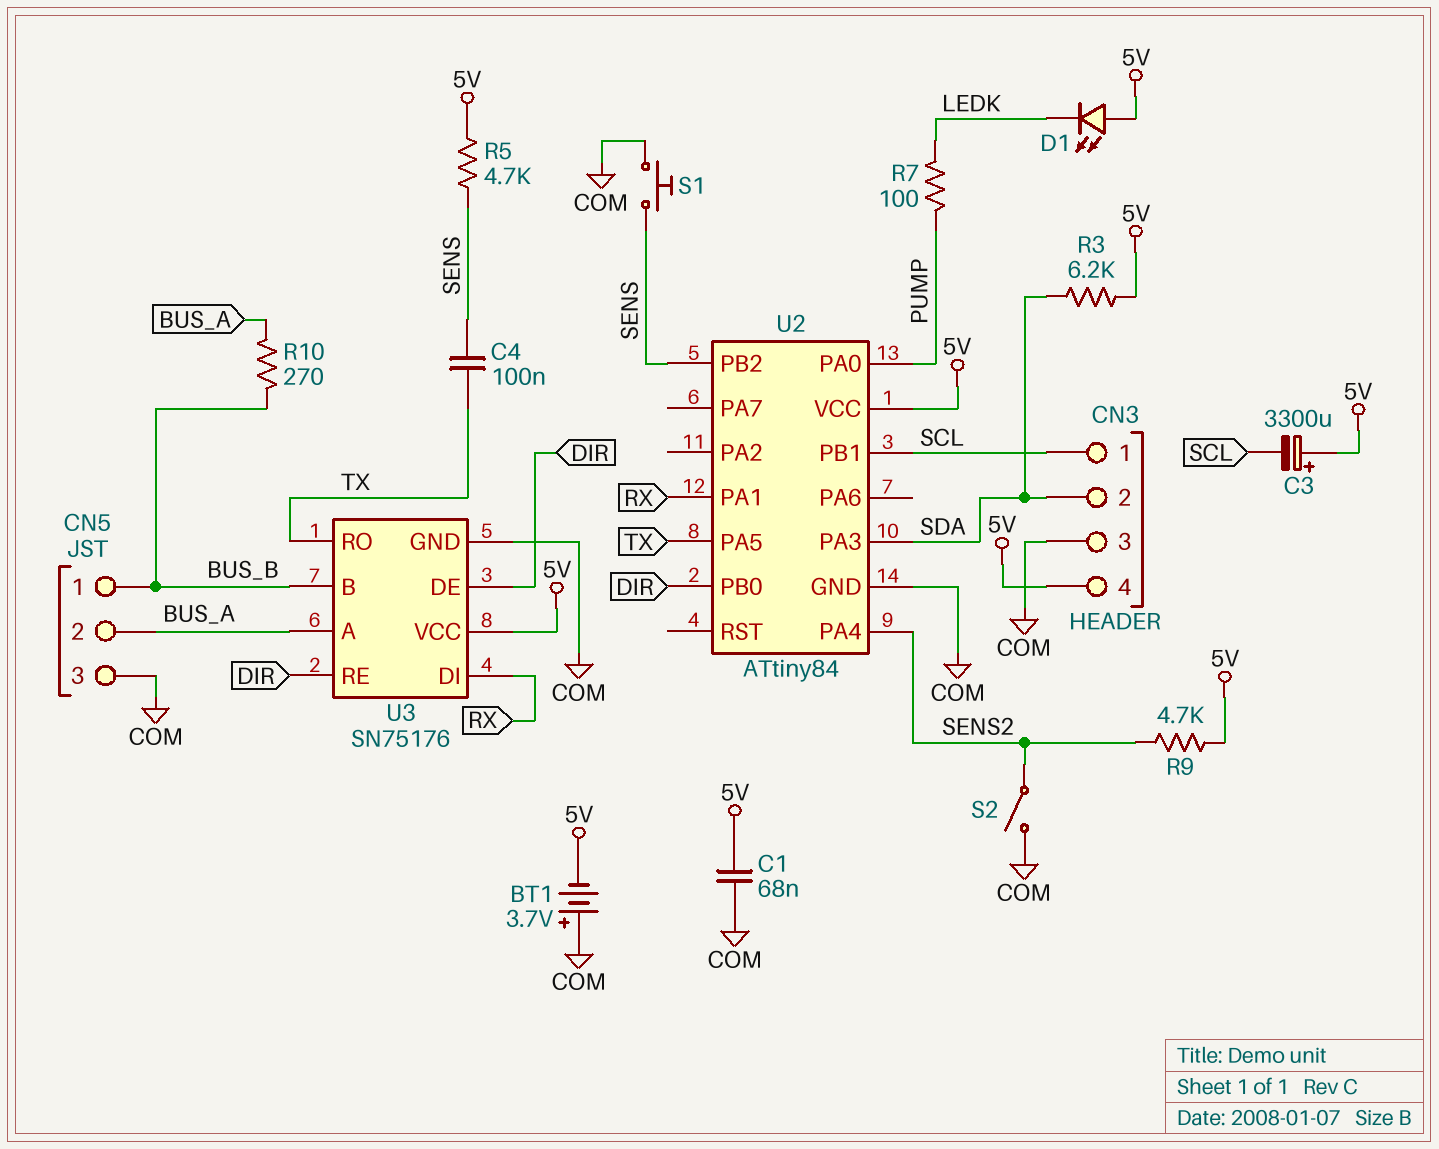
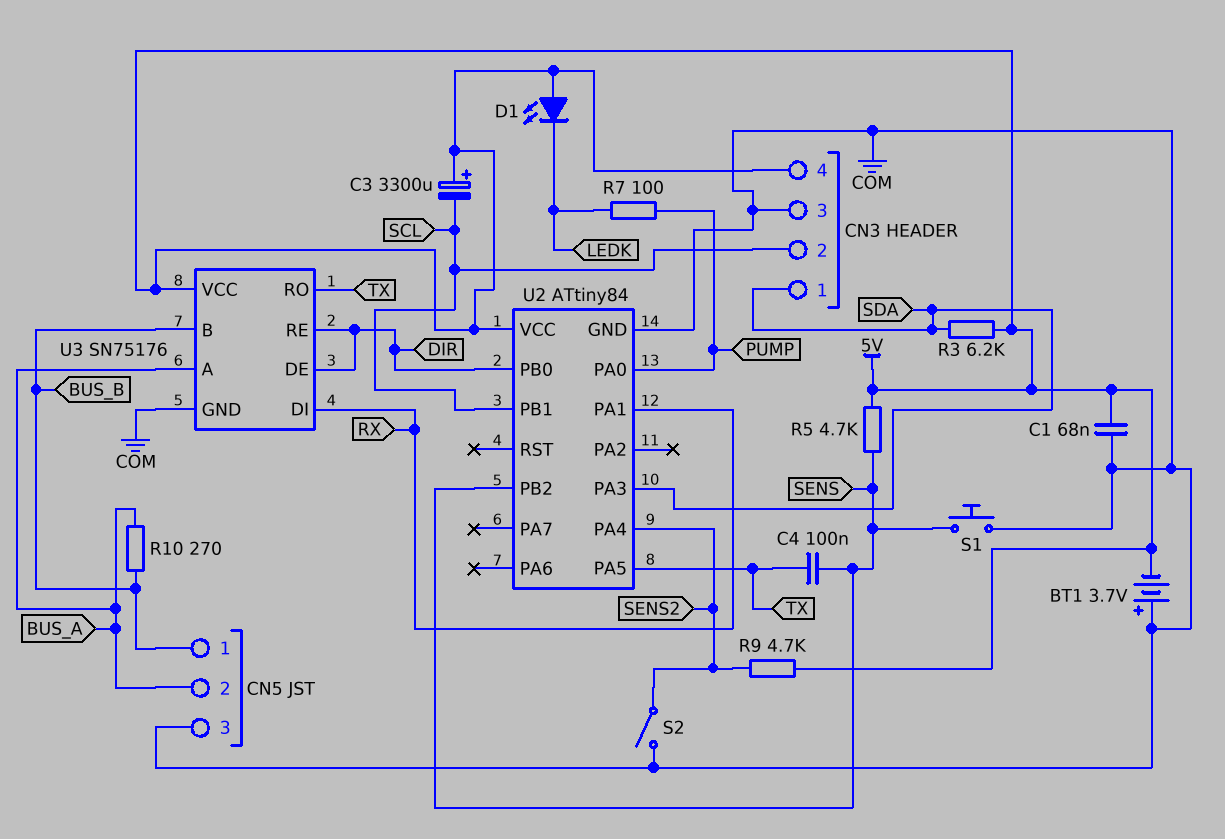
CN3 pin 1: SCL -> SDA
CN3 pin 2: SDA -> SCL

